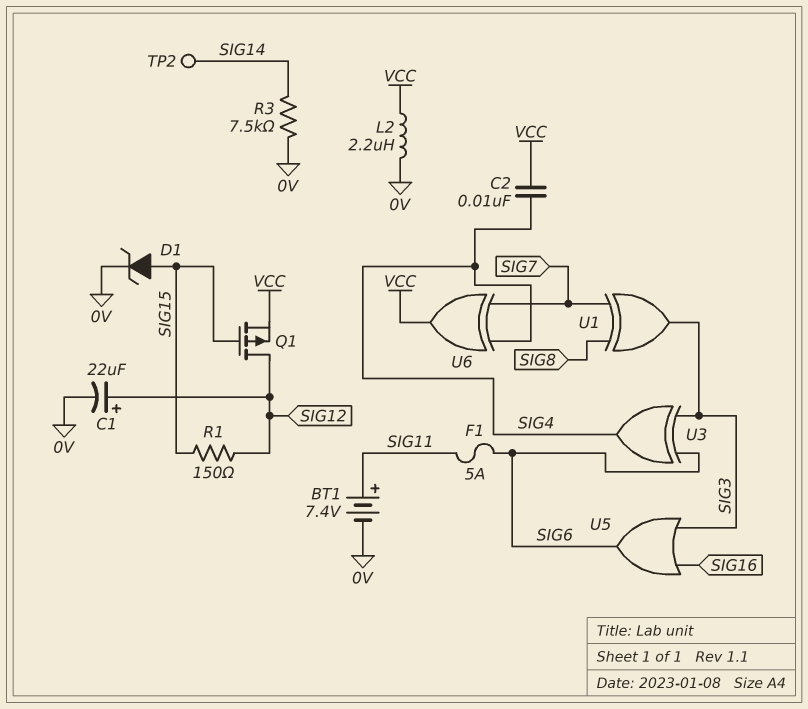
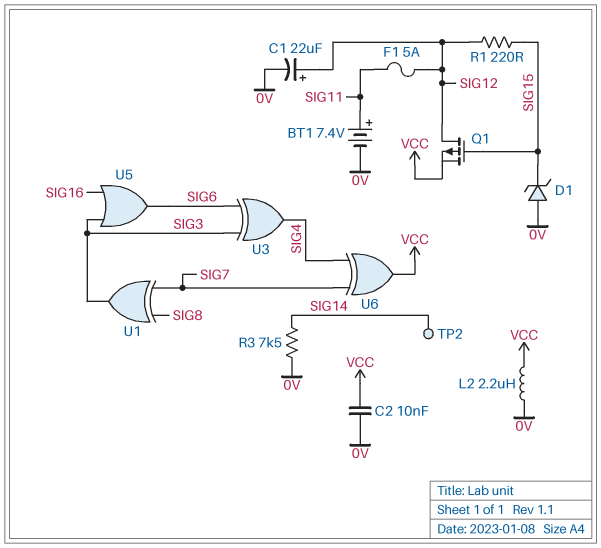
C2: 10nF (SIG4, VCC) -> 10nF (0V, VCC)
D1: zener (A SIG15, K 0V) -> zener (A 0V, K SIG15)
F1: 5A (SIG6, SIG11) -> 5A (SIG11, SIG12)
R1: 150 (SIG12, SIG15) -> 220 (SIG12, SIG15)

